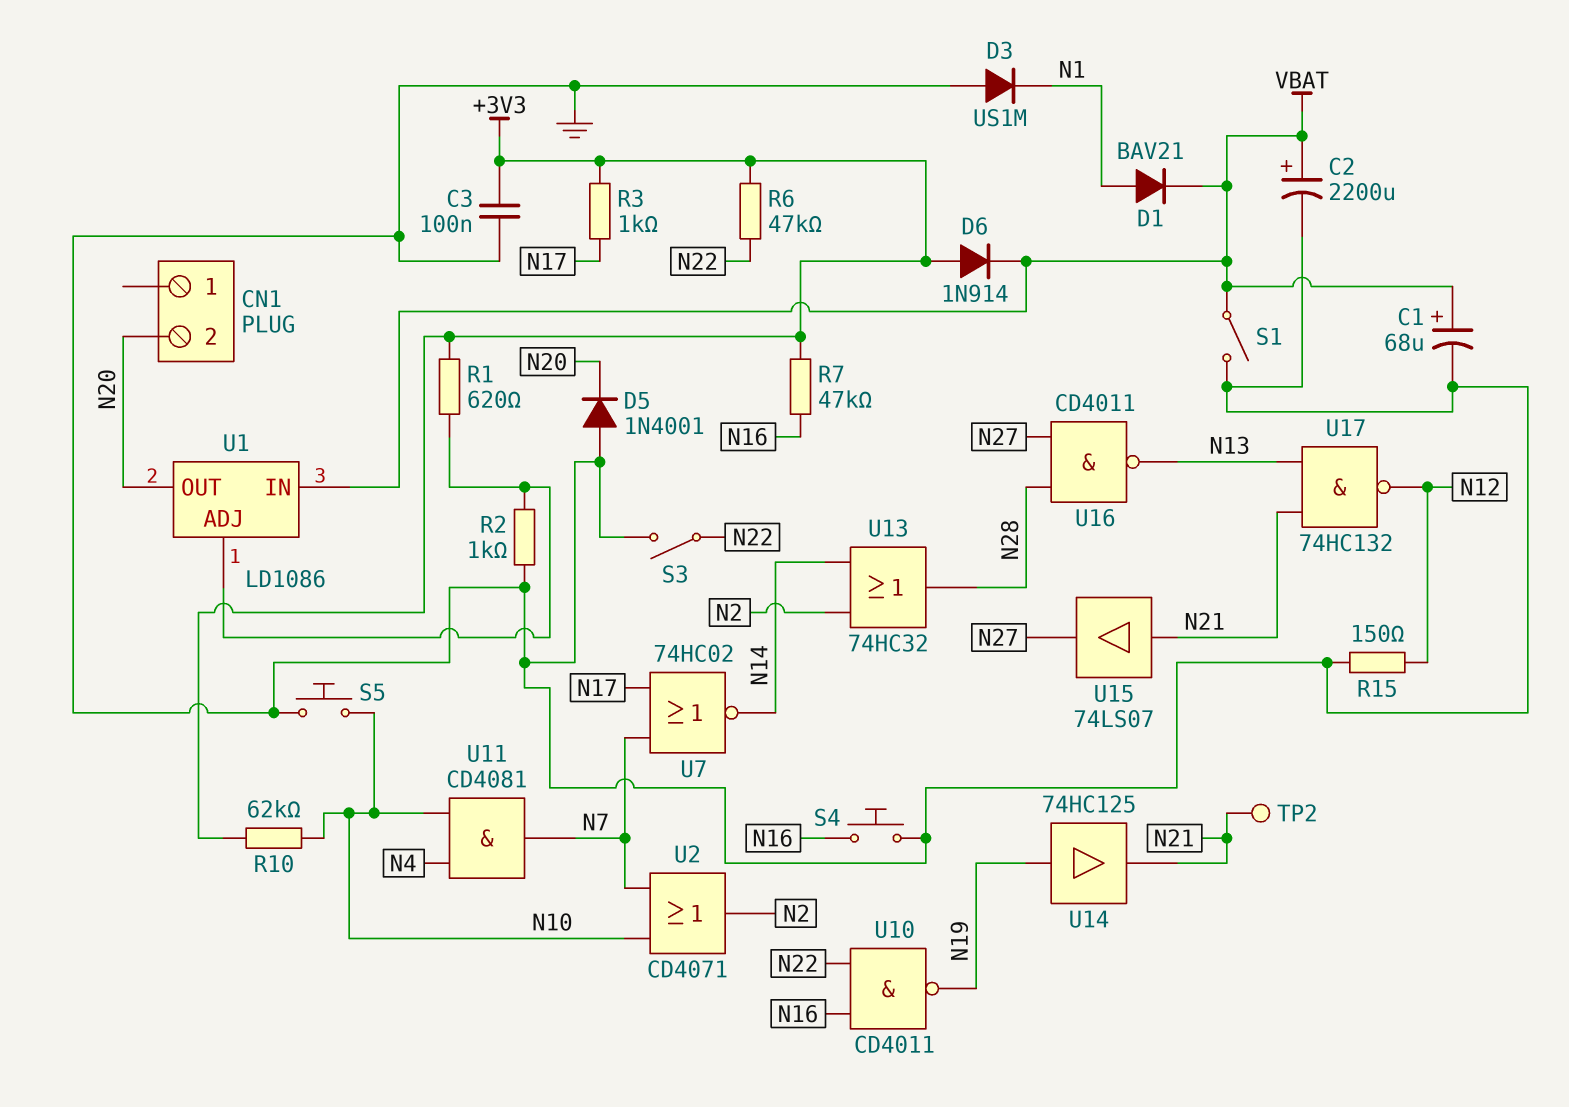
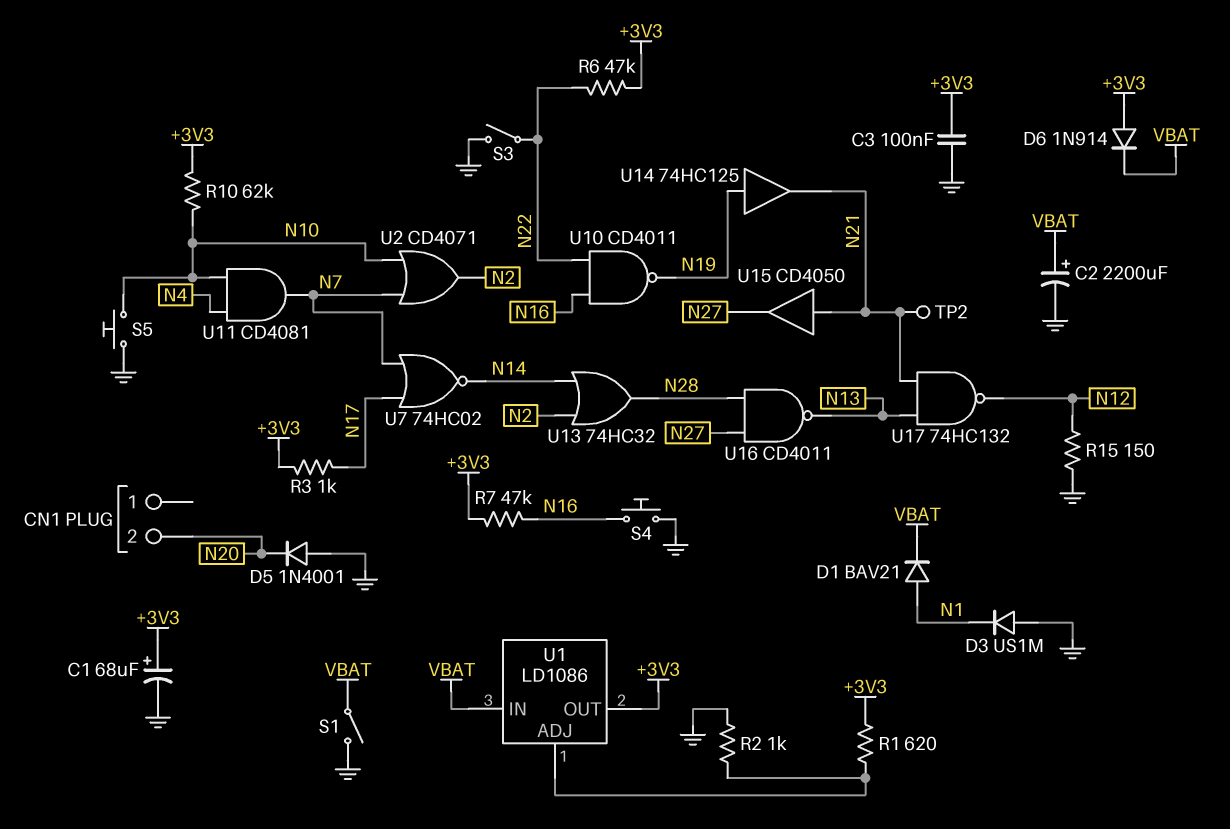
C1: 68uF (plus VBAT, minus GND) -> 68uF (plus +3V3, minus GND)
U1 pin OUT: N20 -> +3V3
U15: buffer 74LS07 (in N21, out N27) -> buffer CD4050 (in N21, out N27)

